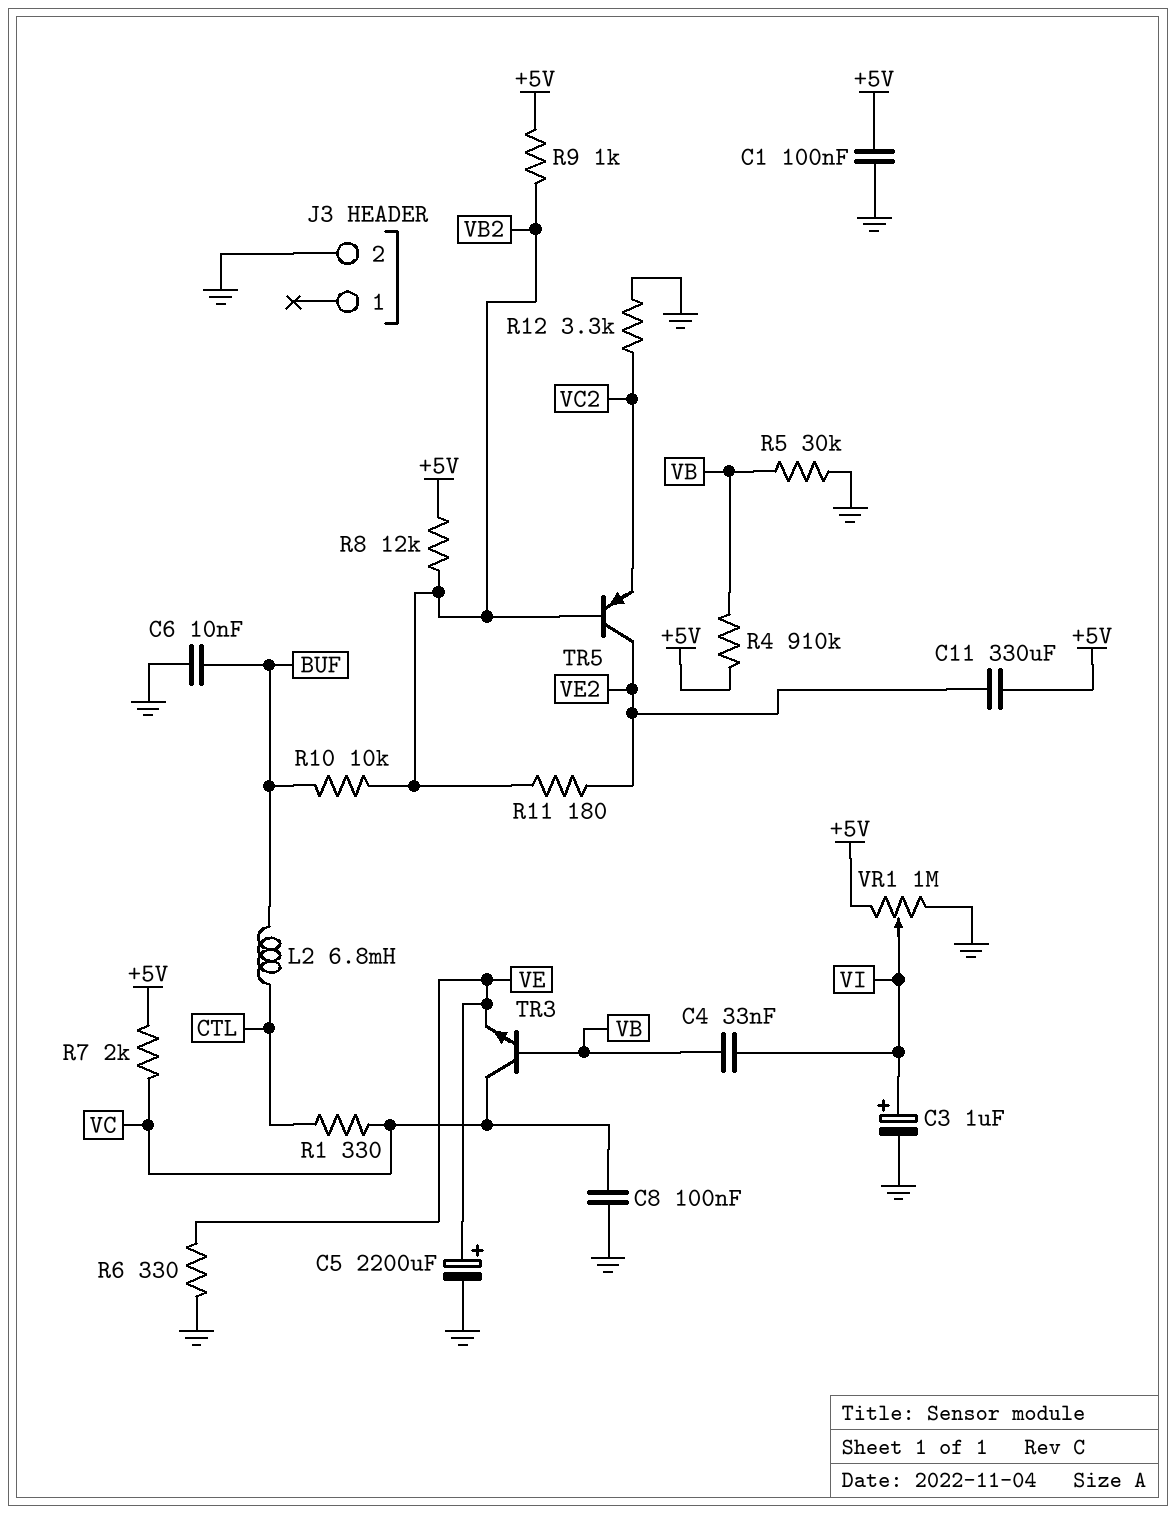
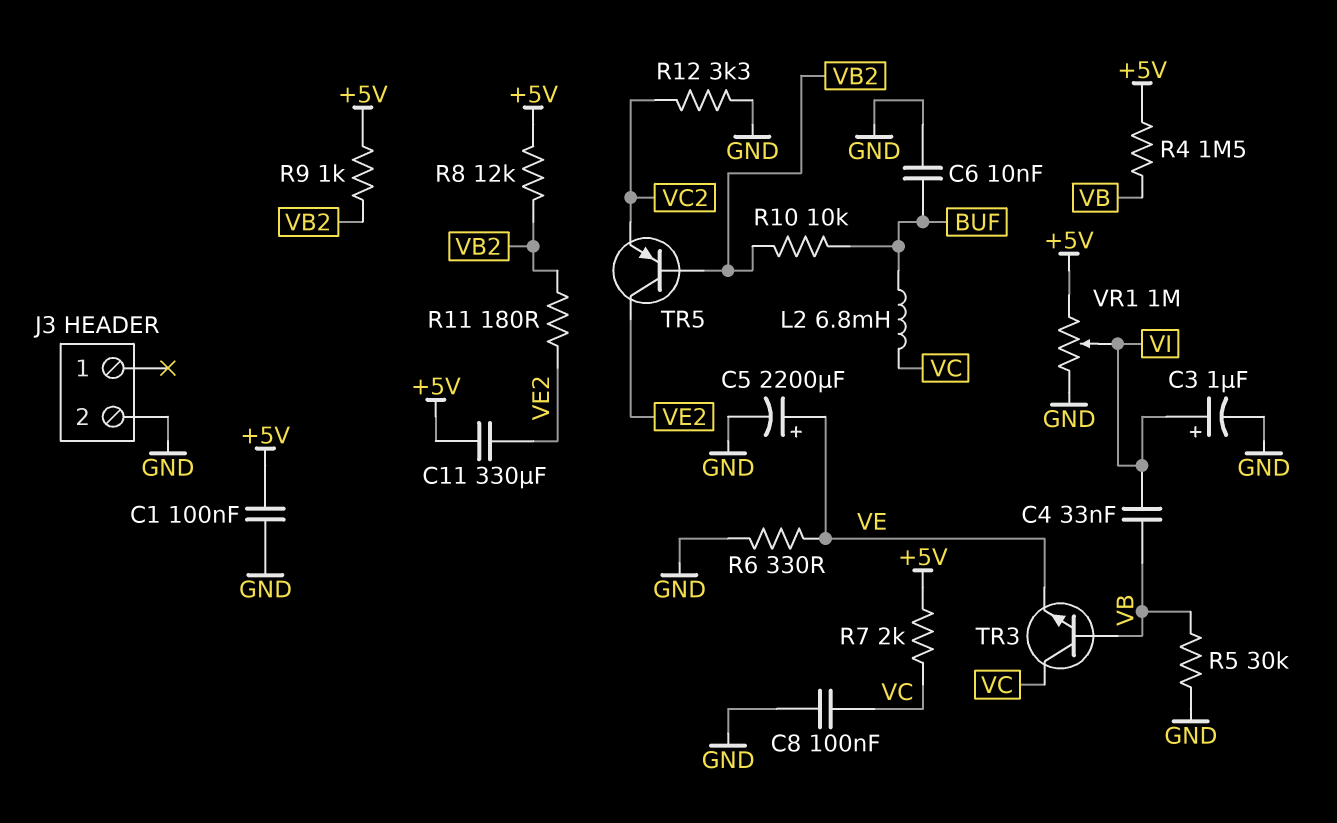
L2: 6.8mH (BUF, CTL) -> 6.8mH (BUF, VC)
R1: 330 (CTL, VC) -> none
R4: 910k (+5V, VB) -> 1.5M (+5V, VB)

